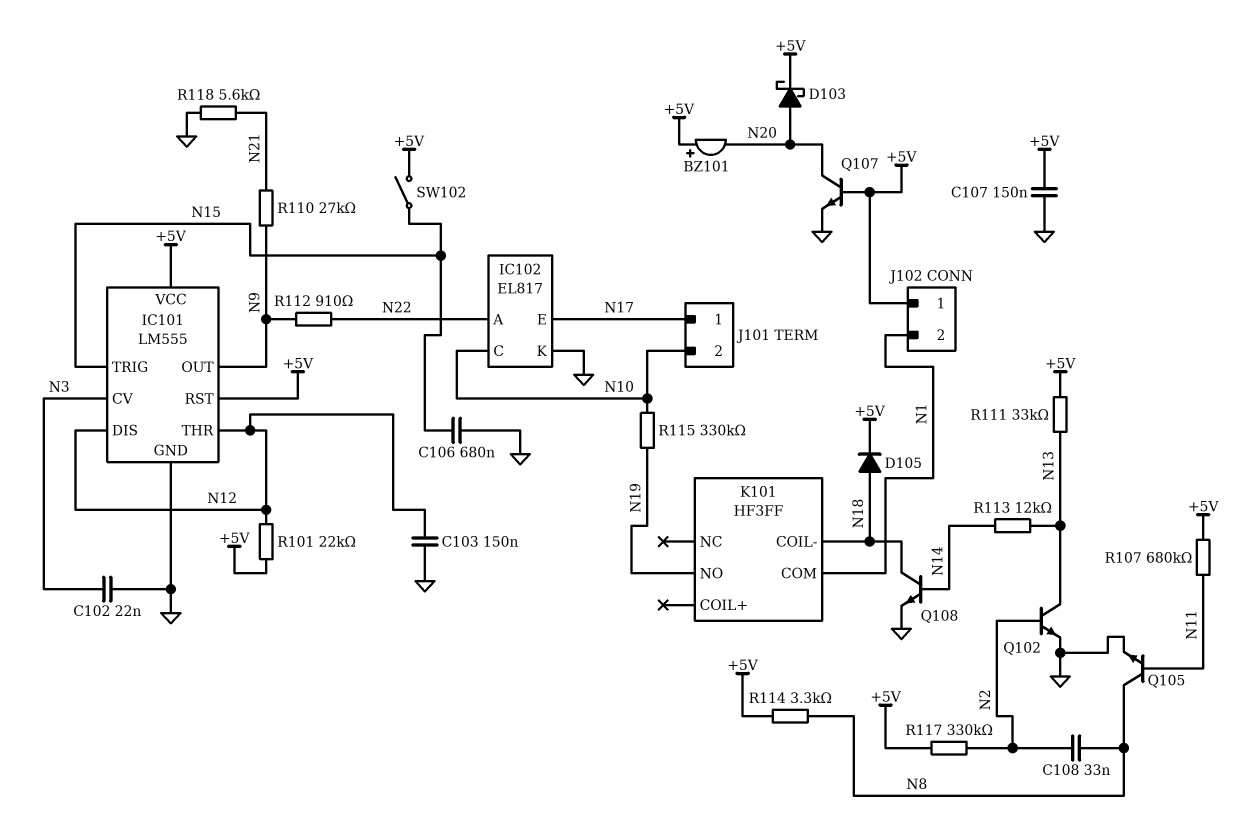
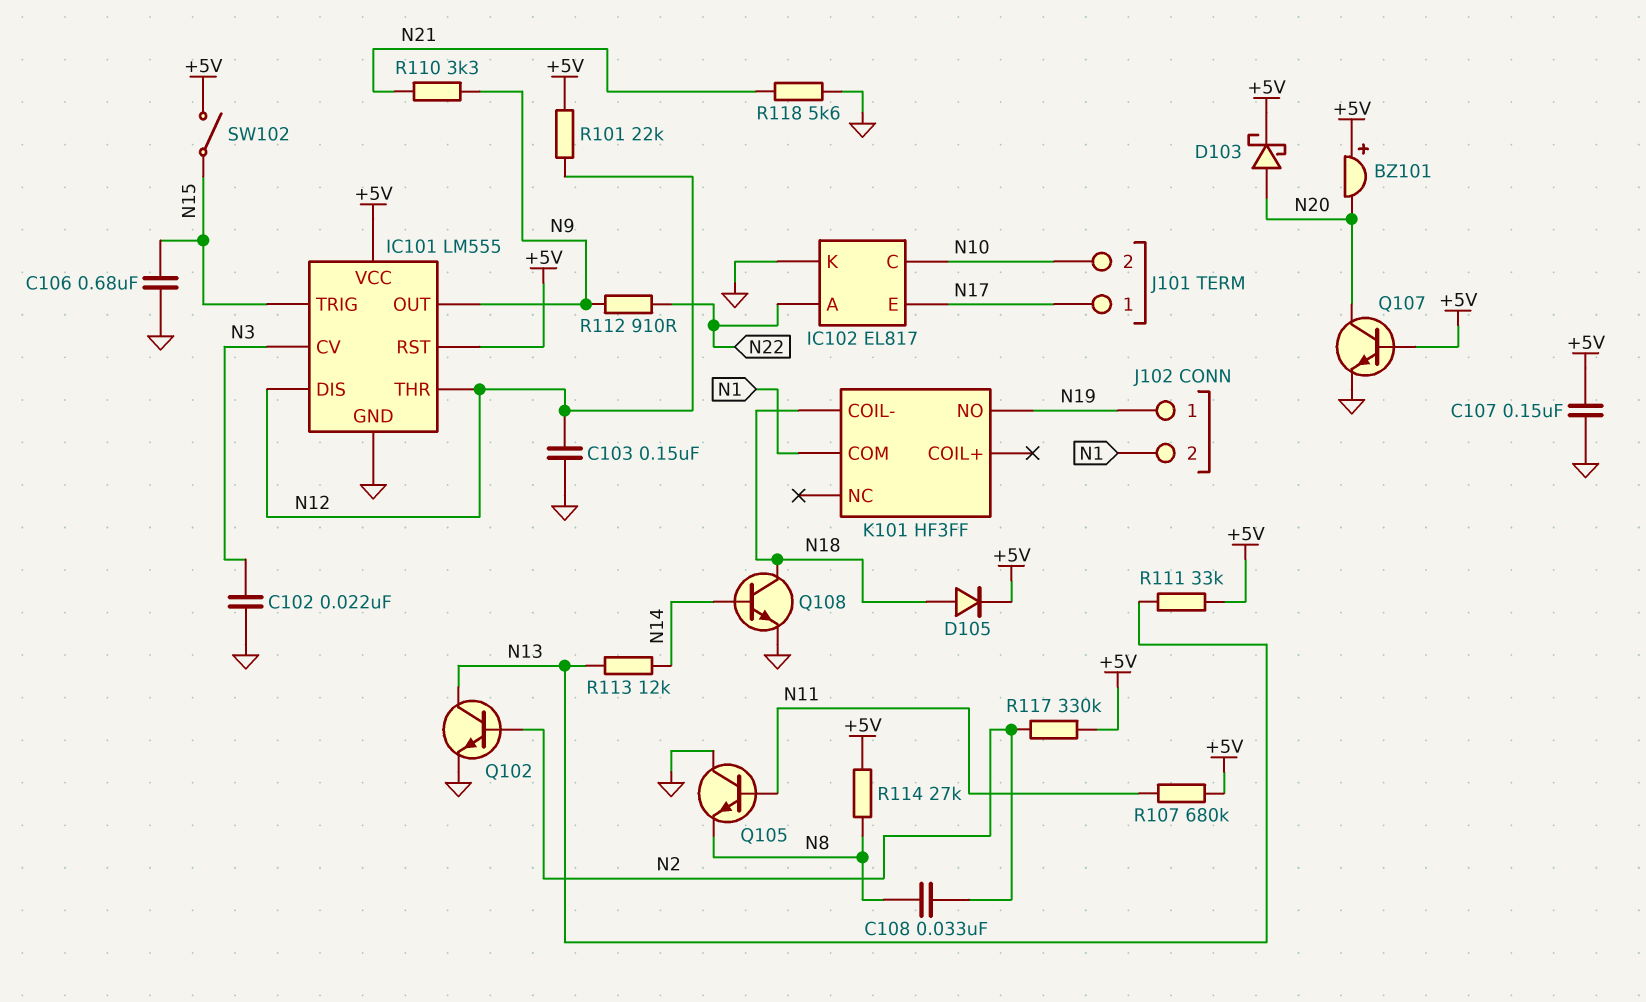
J102 pin 1: +5V -> N19
Q105: NPN (B N11, C N8, E GND) -> NPN (B N11, C GND, E N8)
R110: 27k (N9, N21) -> 3.3k (N9, N21)
R114: 3.3k (+5V, N8) -> 27k (+5V, N8)
R115: 330k (N10, N19) -> none

